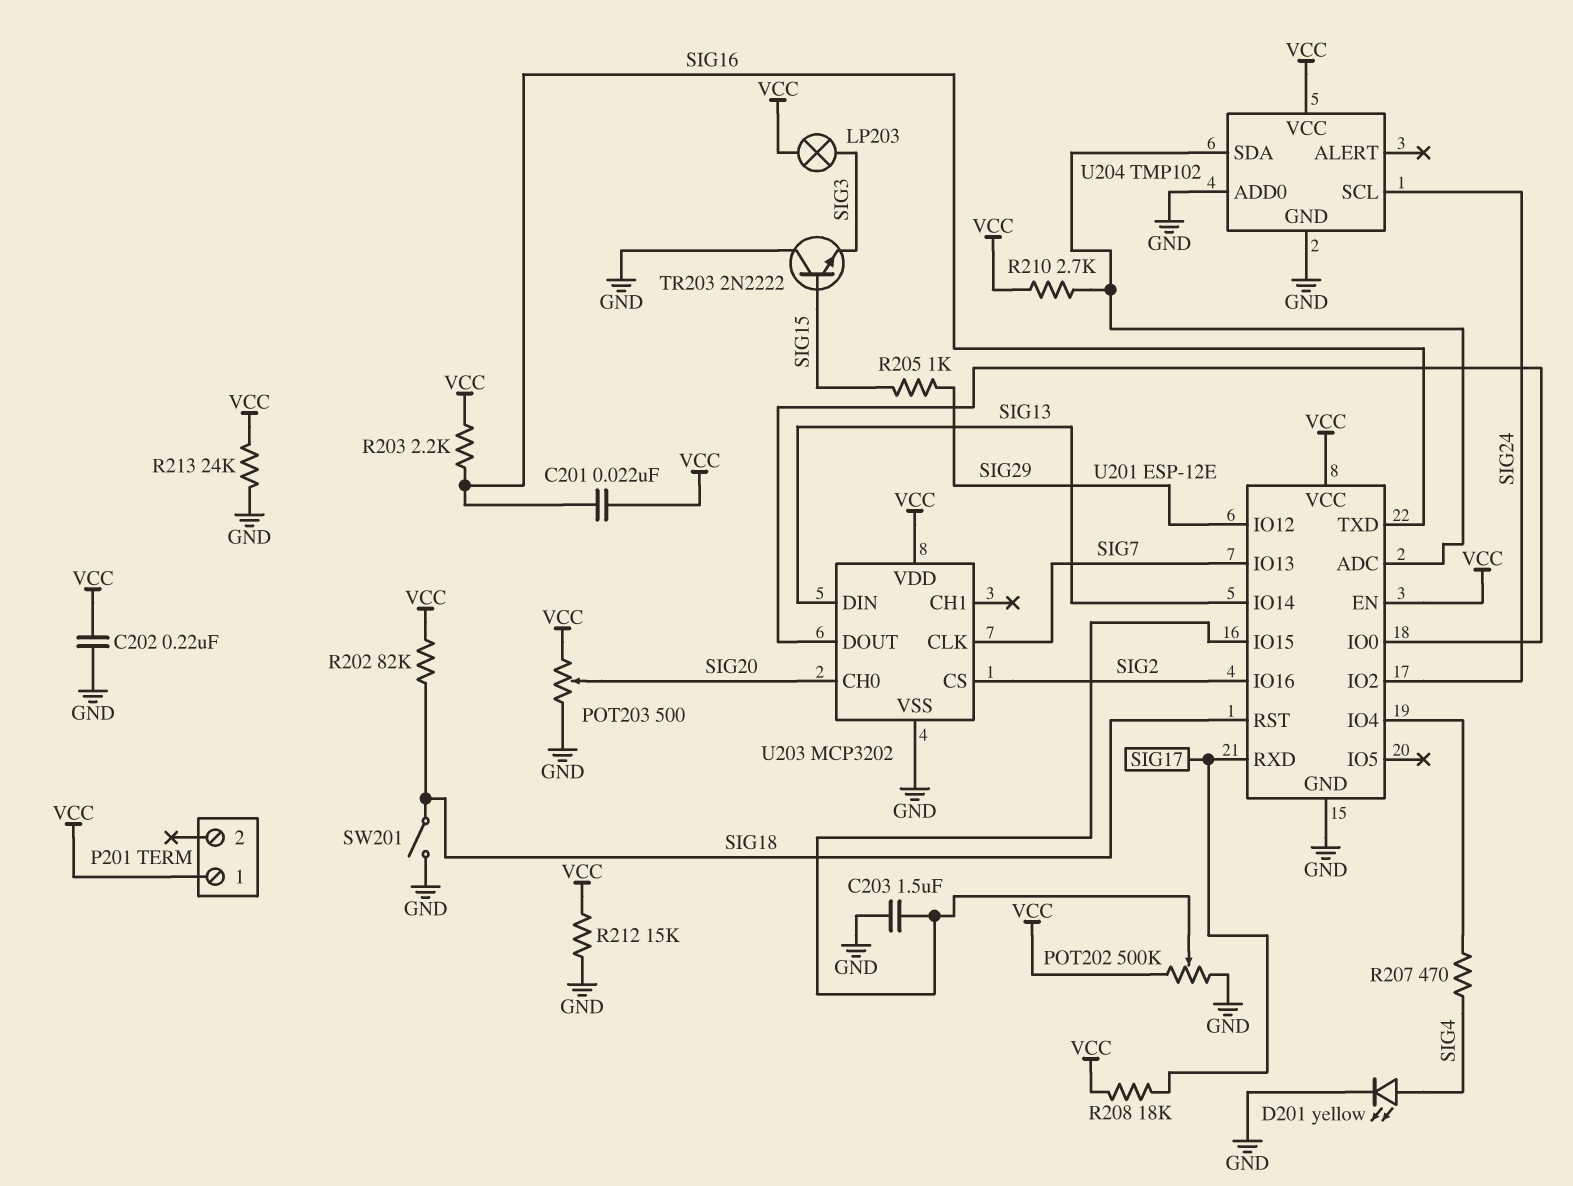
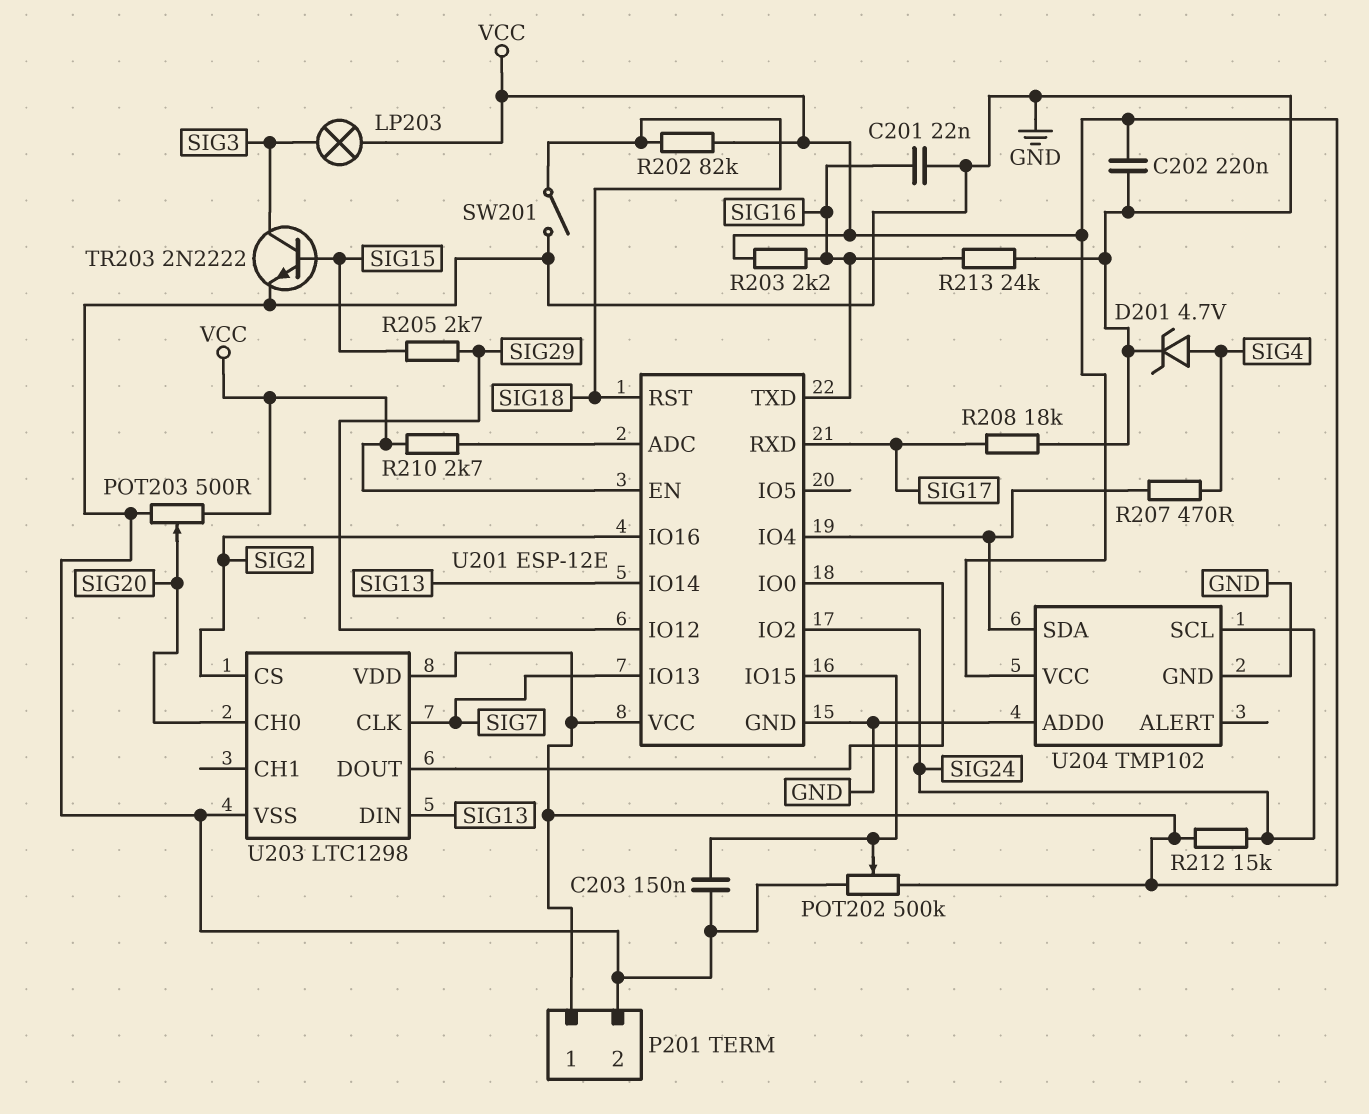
C201: 22nF (SIG16, VCC) -> 22nF (GND, SIG16)
C203: 1.5uF (GND, U201/IO15) -> 150nF (GND, U201/IO15)
D201: LED yellow (A SIG4, K GND) -> zener 4.7V (A SIG4, K GND)
P201 pin 2: none -> GND
R205: 1k (SIG15, SIG29) -> 2.7k (SIG15, SIG29)
R208: 18k (SIG17, VCC) -> 18k (GND, SIG17)
R212: 15k (GND, VCC) -> 15k (SIG24, VCC)
R213: 24k (GND, VCC) -> 24k (GND, SIG16)
TR203: NPN 2N2222 (B SIG15, C GND, E SIG3) -> NPN 2N2222 (B SIG15, C SIG3, E GND)
U203: MCP3202 -> LTC1298
U204 pin SDA: U201/ADC -> U201/IO4

